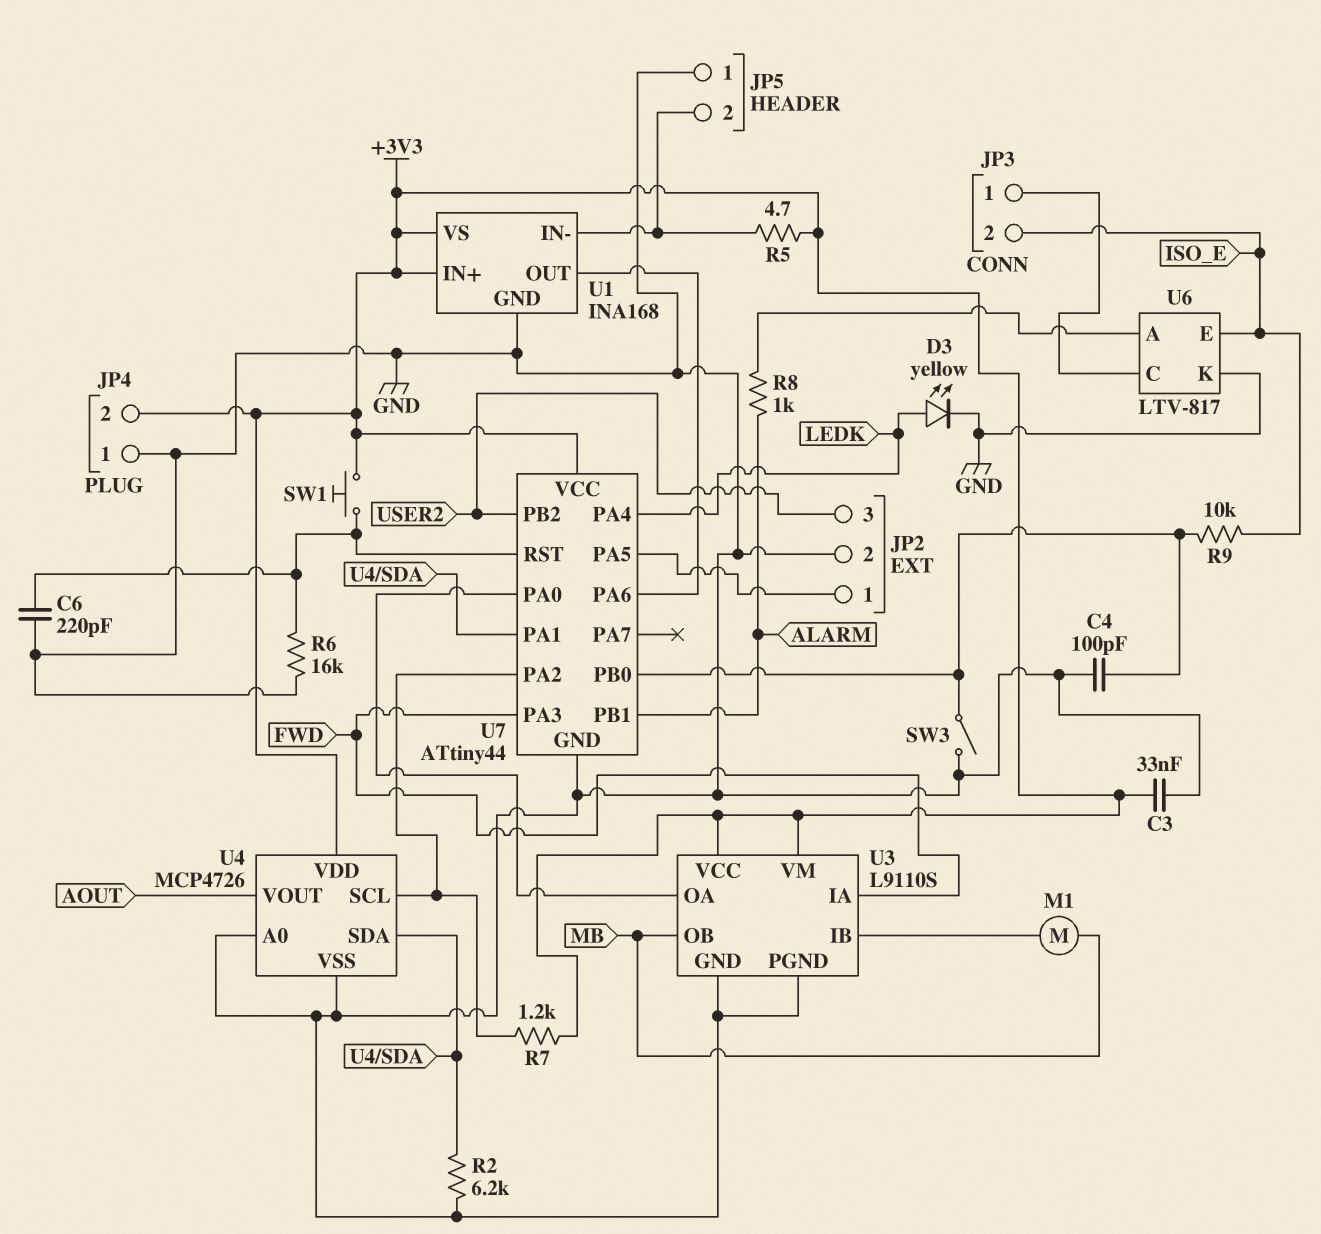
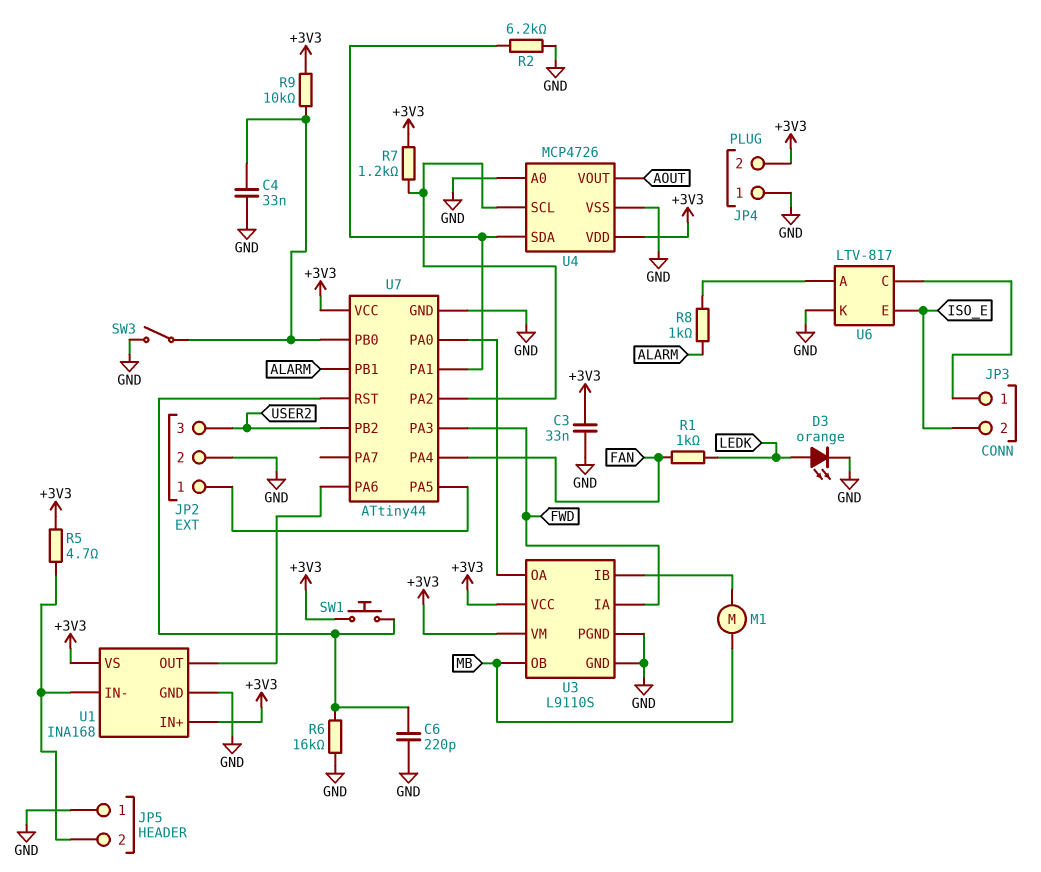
C4: 100pF (GND, U7/PB0) -> 33nF (GND, U7/PB0)
D3: LED yellow (A LEDK, K GND) -> LED orange (A LEDK, K GND)
R1: none -> 1k (FAN, LEDK)
R9: 10k (ISO_E, U7/PB0) -> 10k (+3V3, U7/PB0)
U7 pin PA4: LEDK -> FAN

